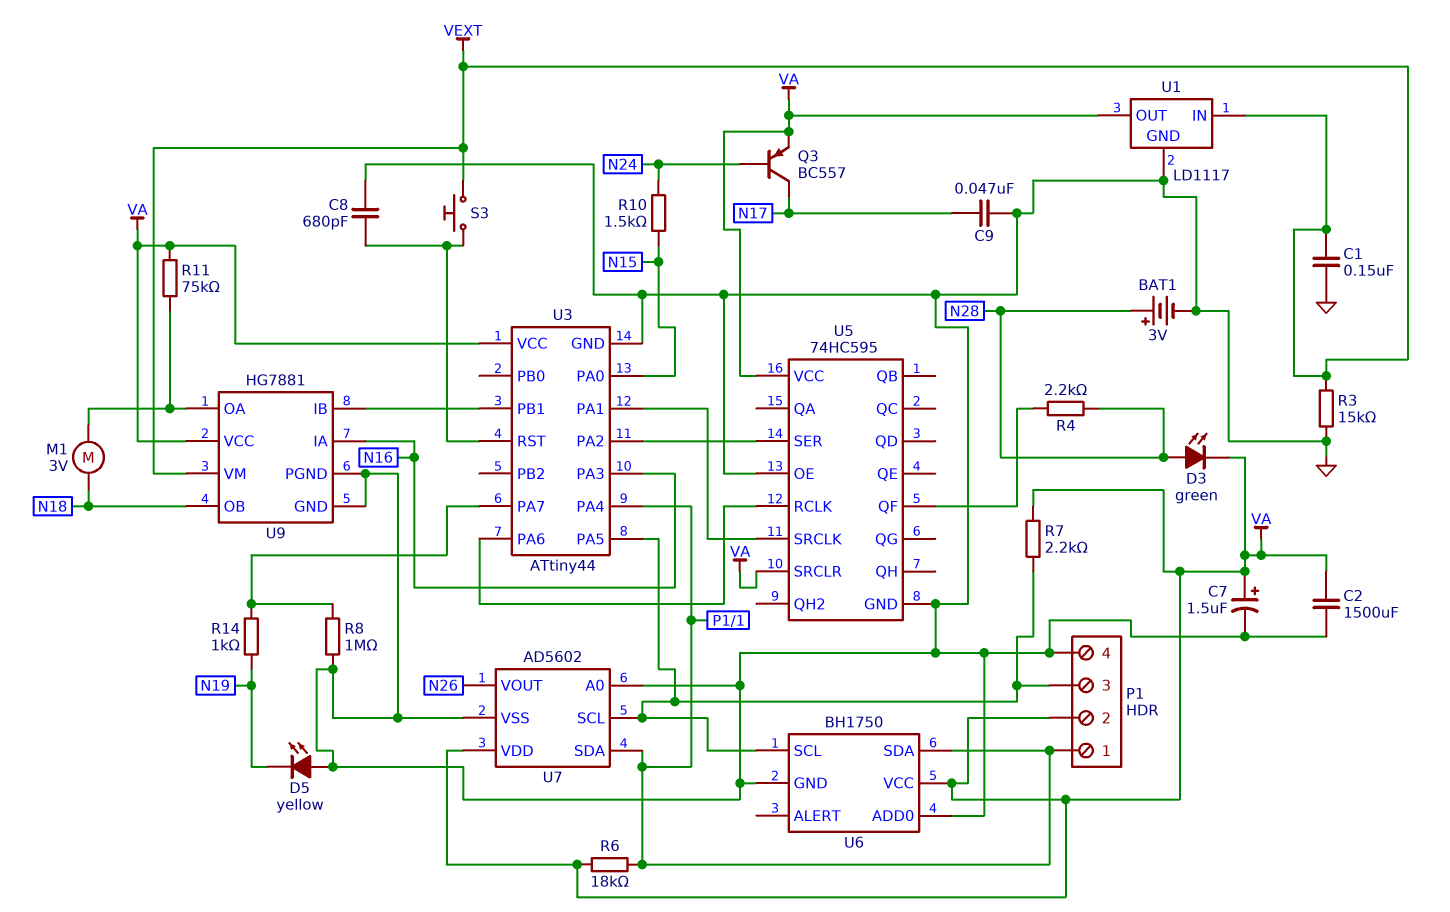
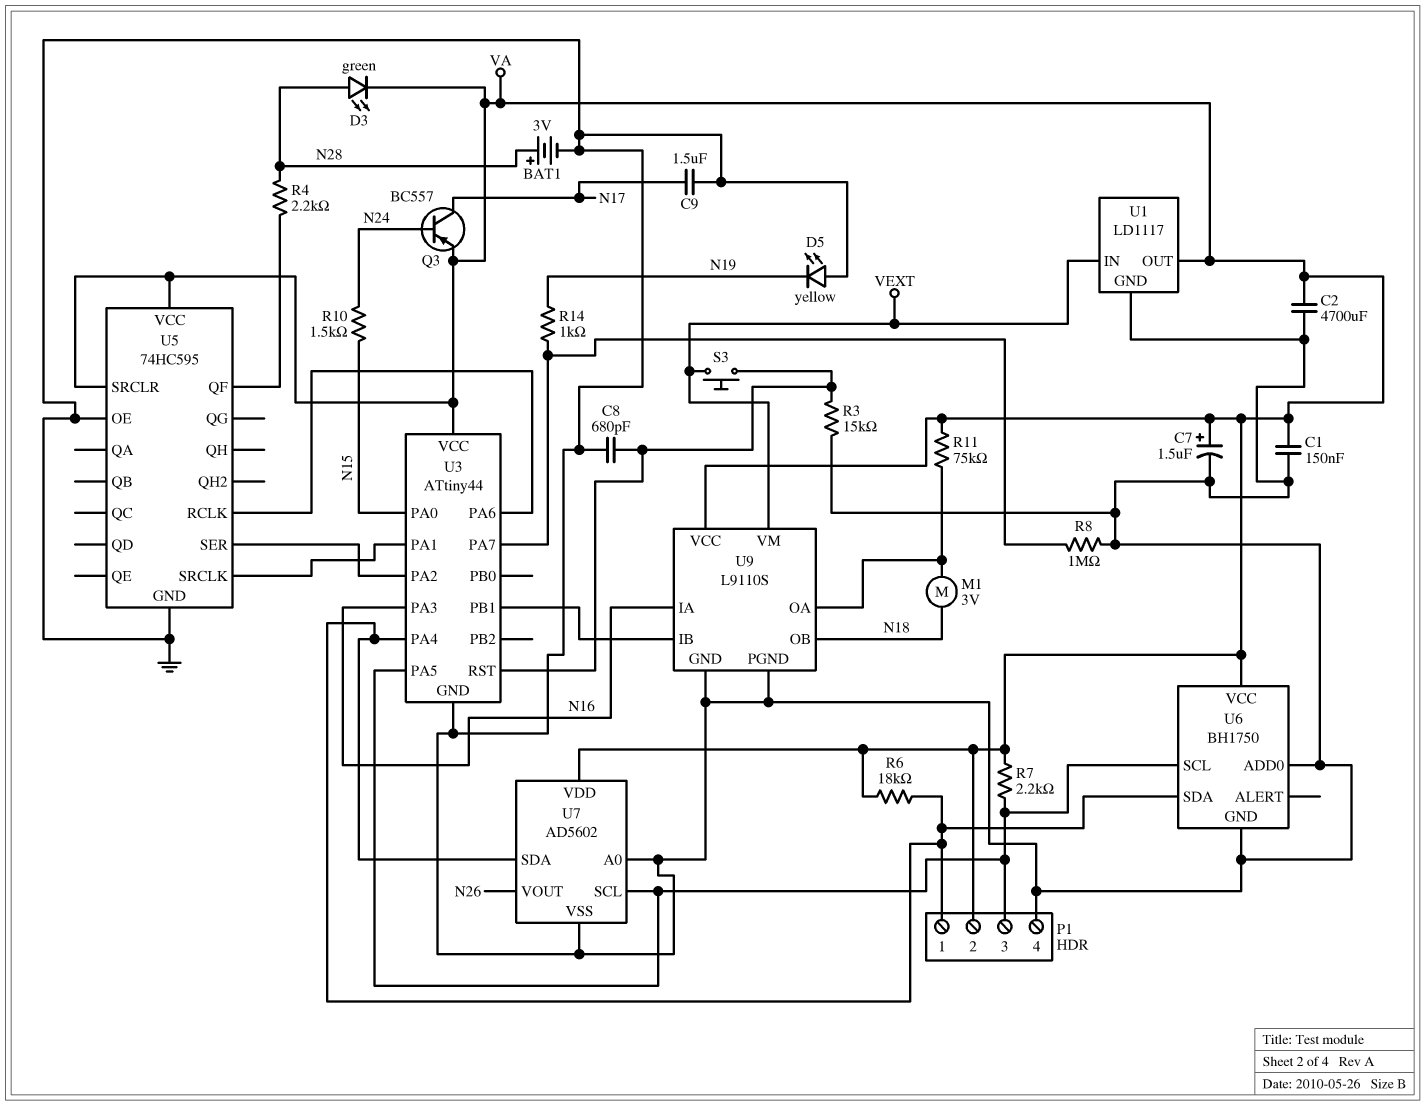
C1: 150nF (GND, VEXT) -> 150nF (GND, VA)
C2: 1500uF (GND, VA) -> 4700uF (GND, VA)
C9: 47nF (GND, N17) -> 1.5uF (GND, N17)
R3: 15k (GND, VEXT) -> 15k (GND, U3/RST)
U9: HG7881 -> L9110S

